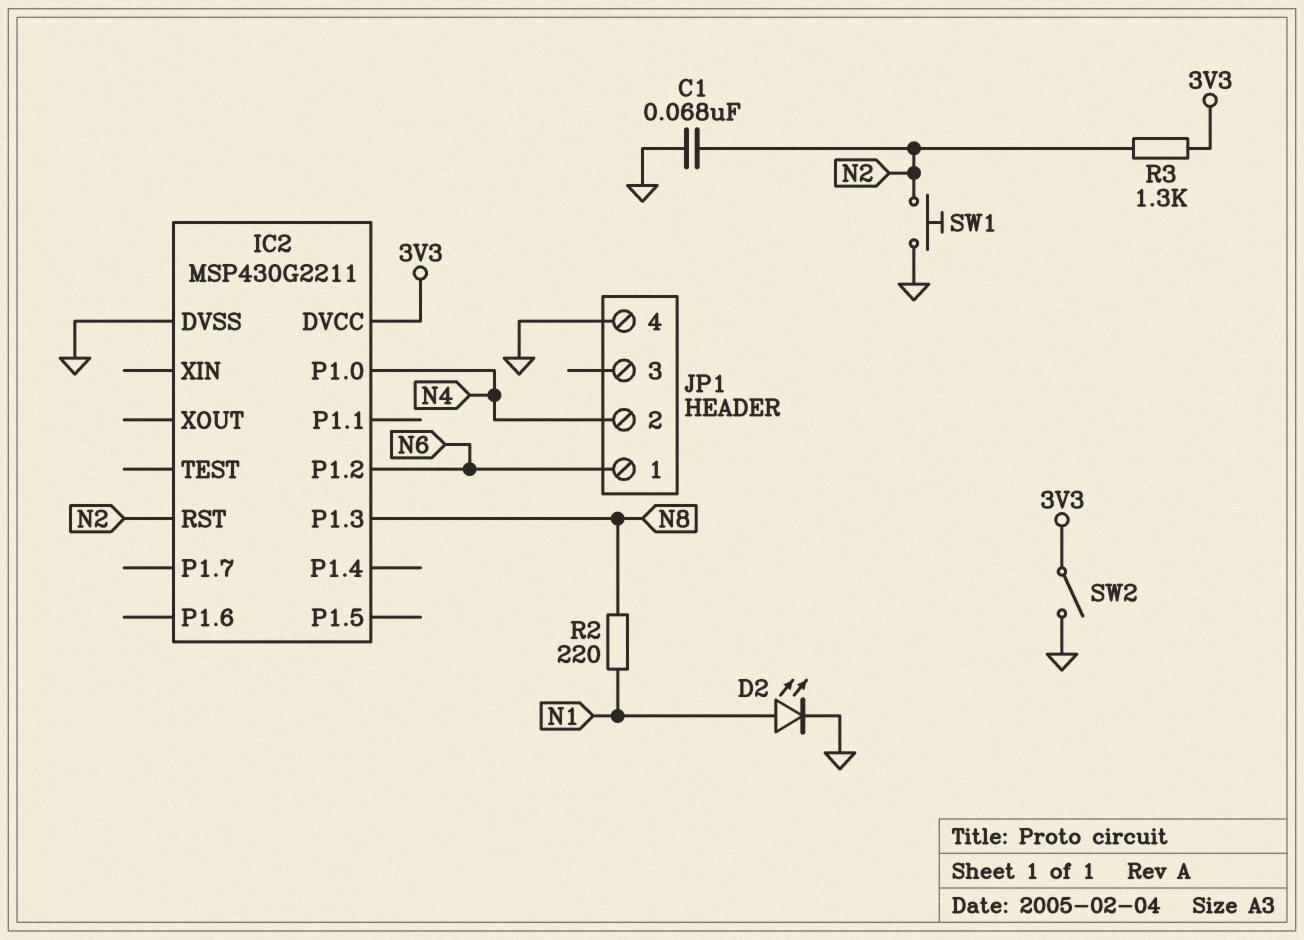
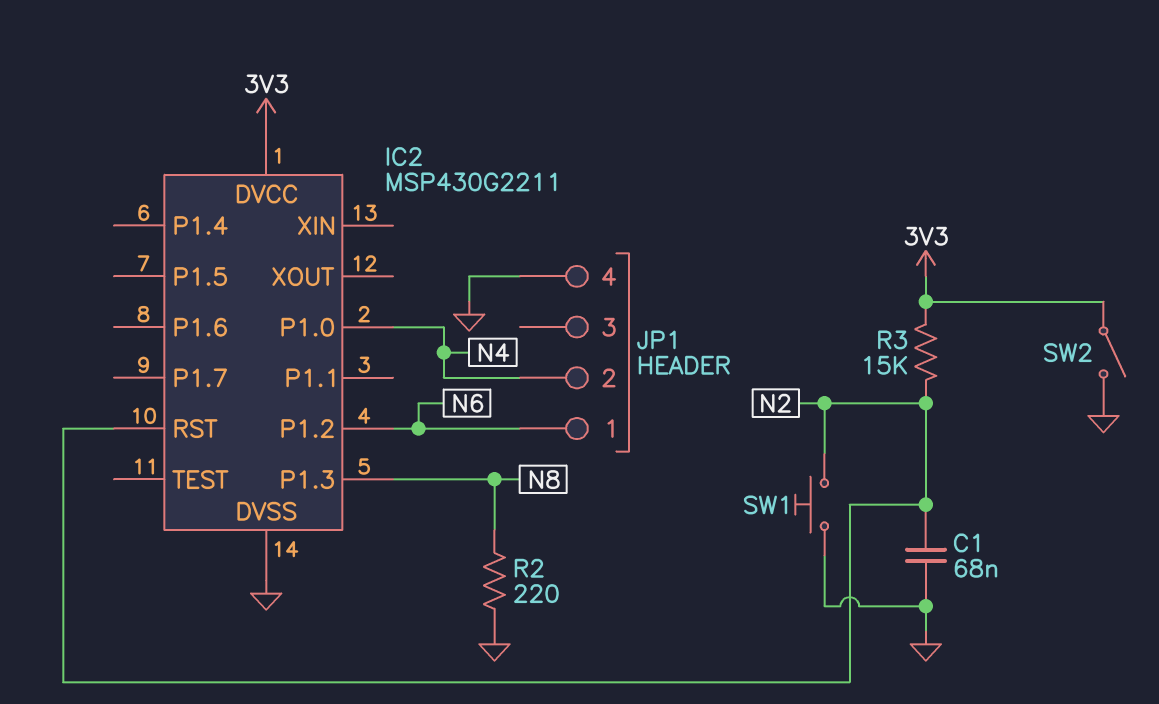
D2: LED (A N1, K GND) -> none
R2: 220 (N1, N8) -> 220 (GND, N8)
R3: 1.3k (3V3, N2) -> 15k (3V3, N2)

